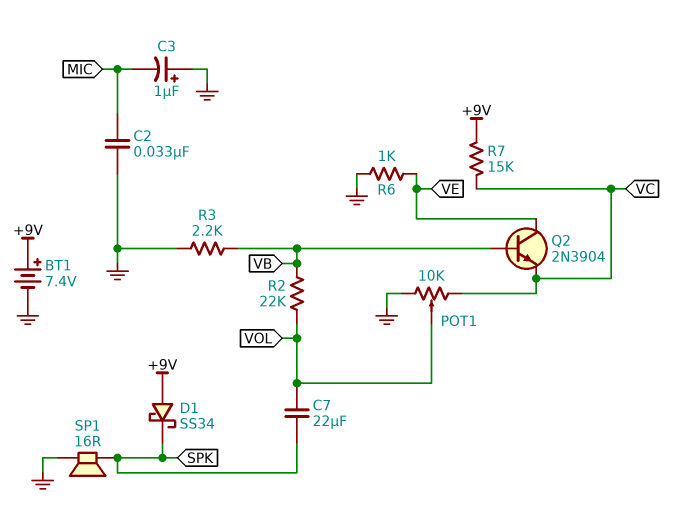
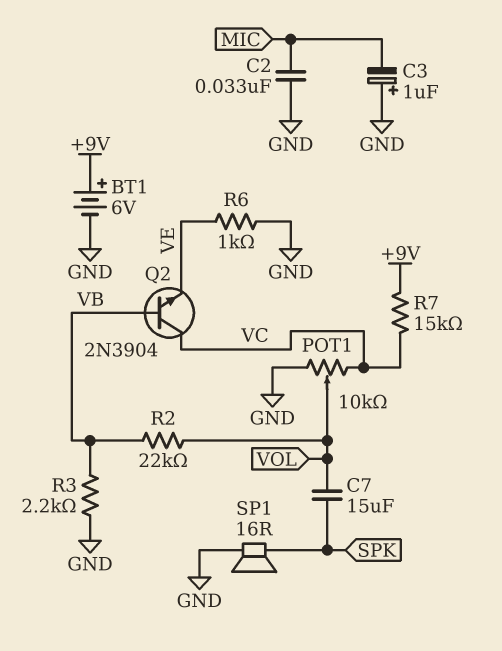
BT1: 7.4V (plus +9V, minus GND) -> 6V (plus +9V, minus GND)
C7: 22uF (SPK, VOL) -> 15uF (SPK, VOL)
D1: schottky SS34 (A +9V, K SPK) -> none
Q2: NPN 2N3904 (B VB, C VE, E VC) -> NPN 2N3904 (B VB, C VC, E VE)

